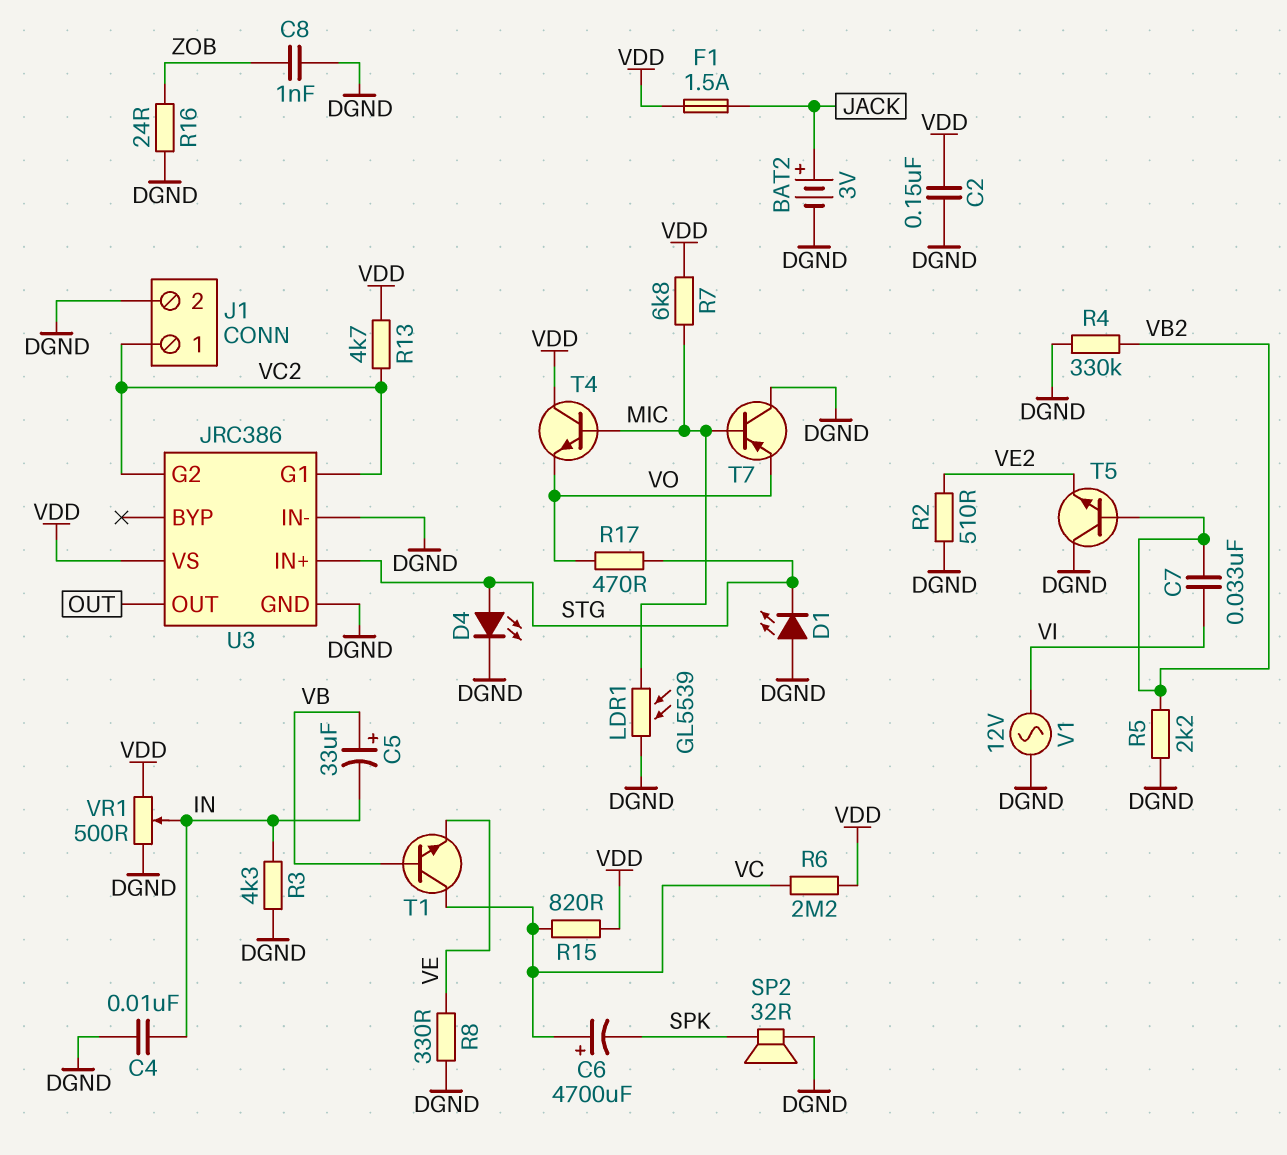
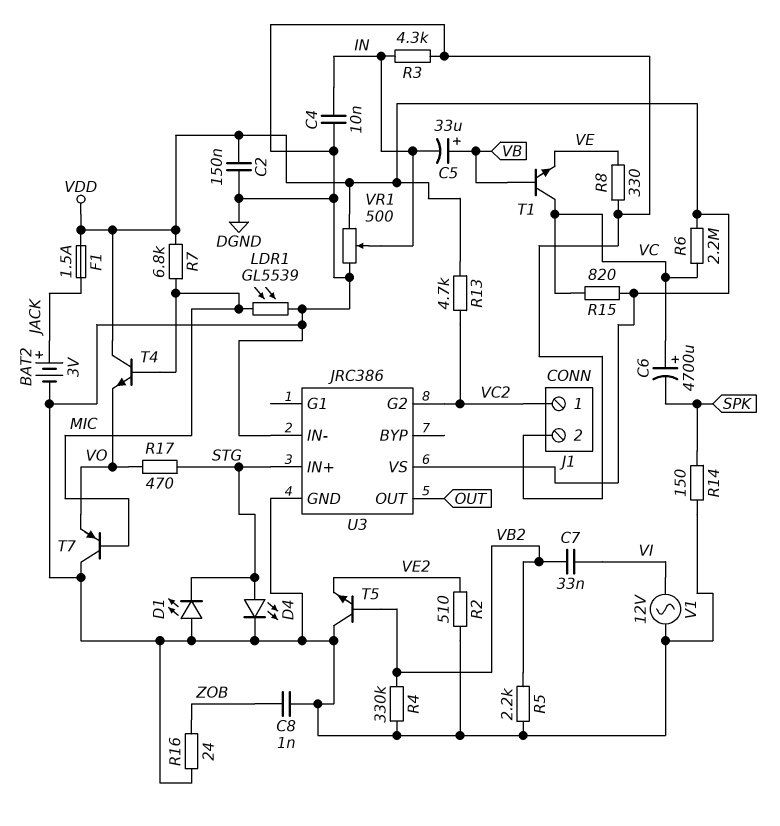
R14: none -> 150 (DGND, SPK)
SP2: speaker 32R (DGND, SPK) -> none
U3 pin G1: VC2 -> none

